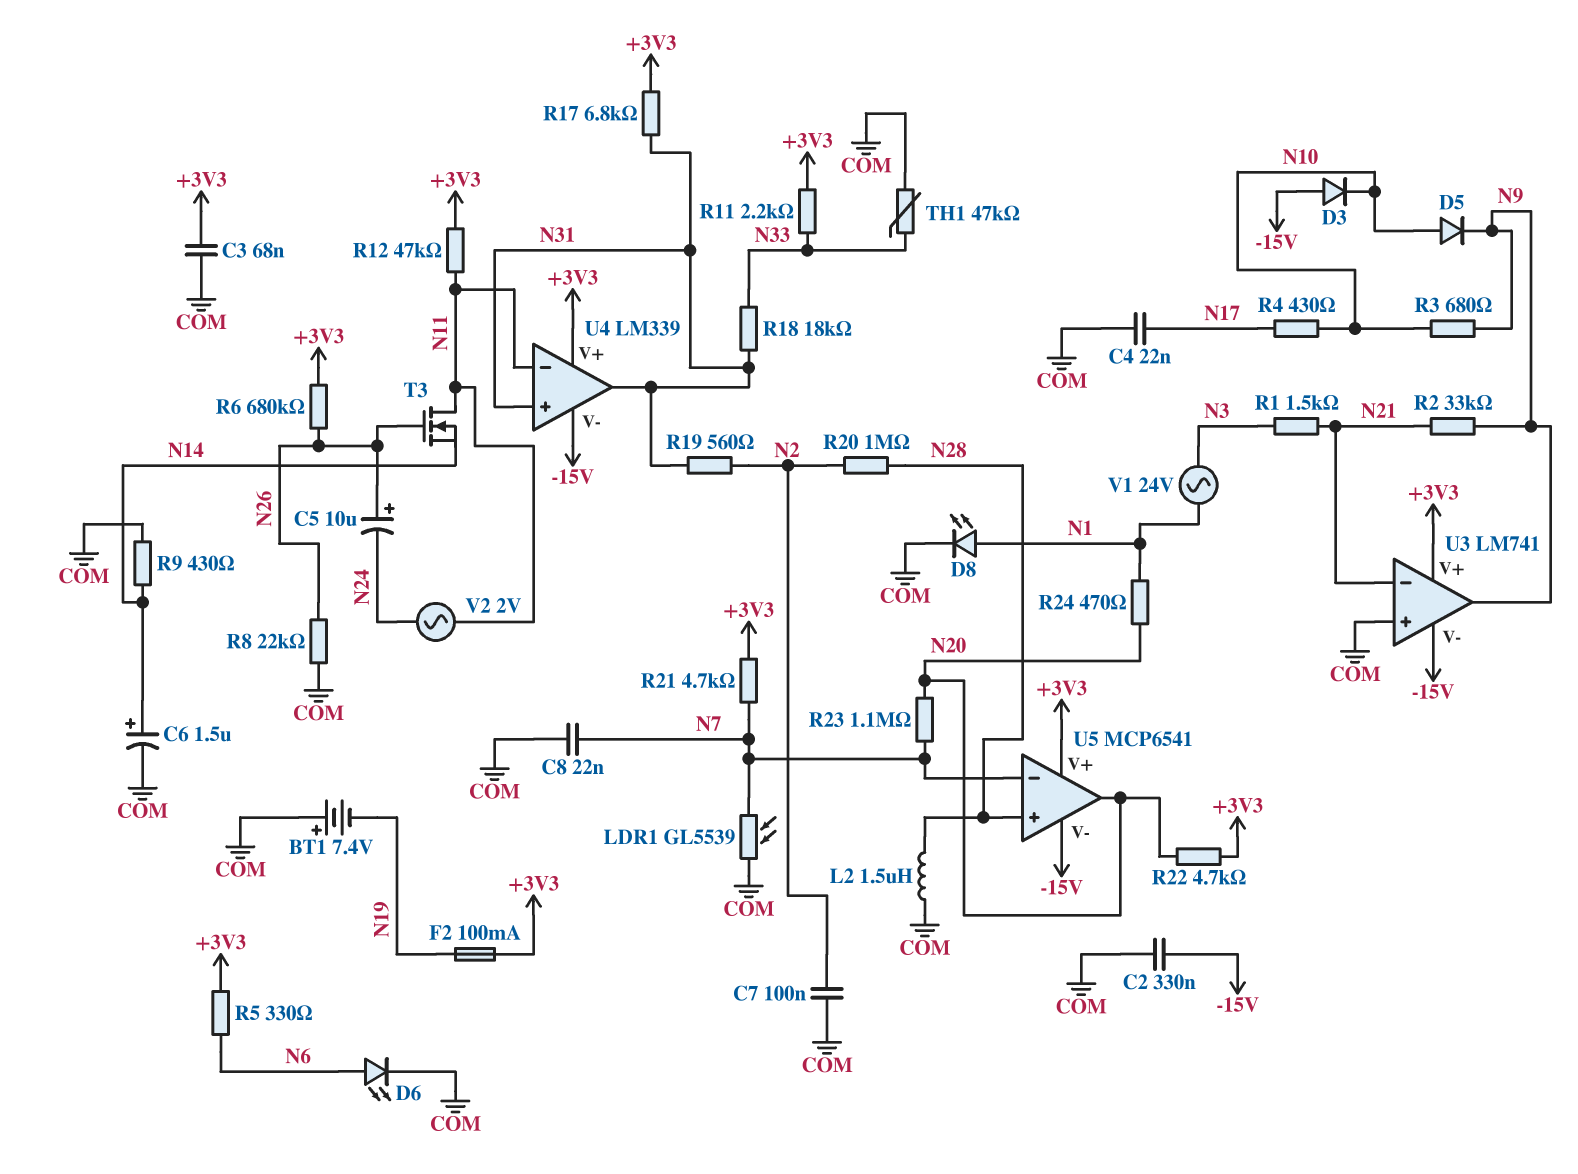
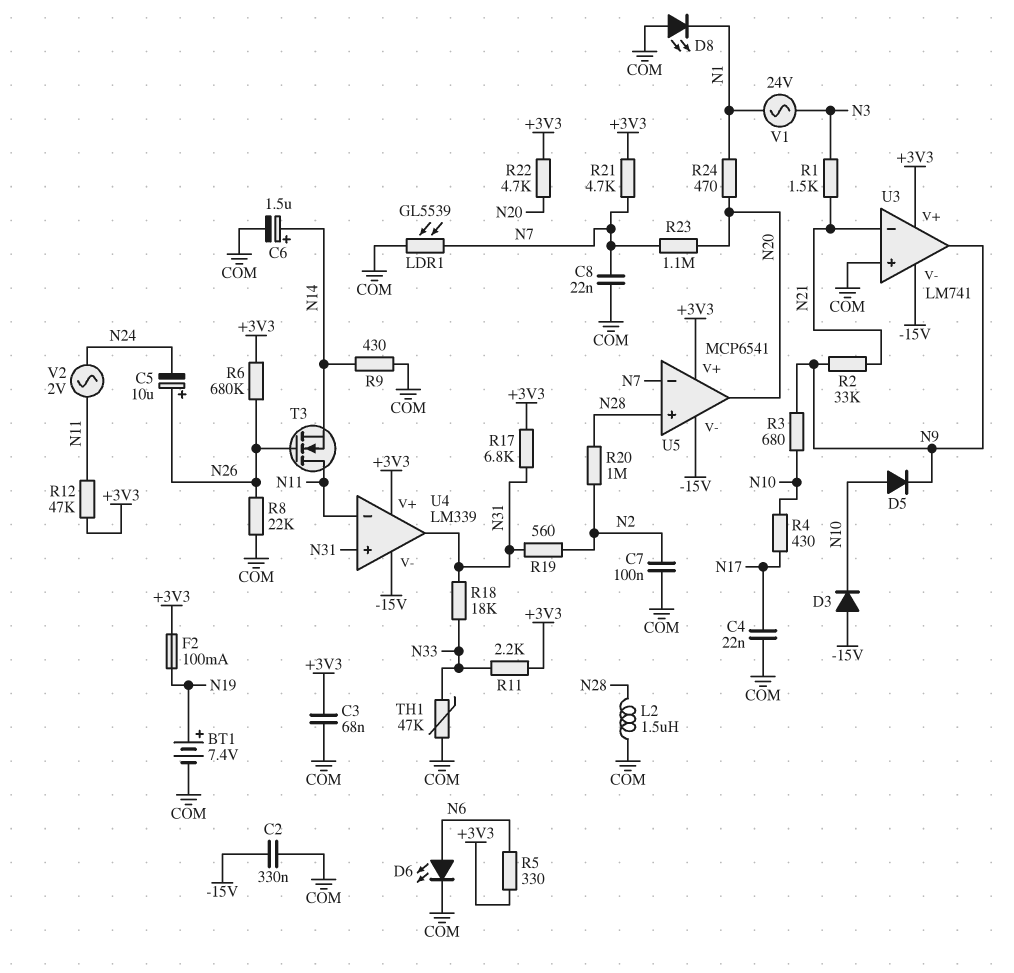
BT1: 7.4V (plus COM, minus N19) -> 7.4V (plus N19, minus COM)
D8: LED (A N1, K COM) -> LED (A COM, K N1)

